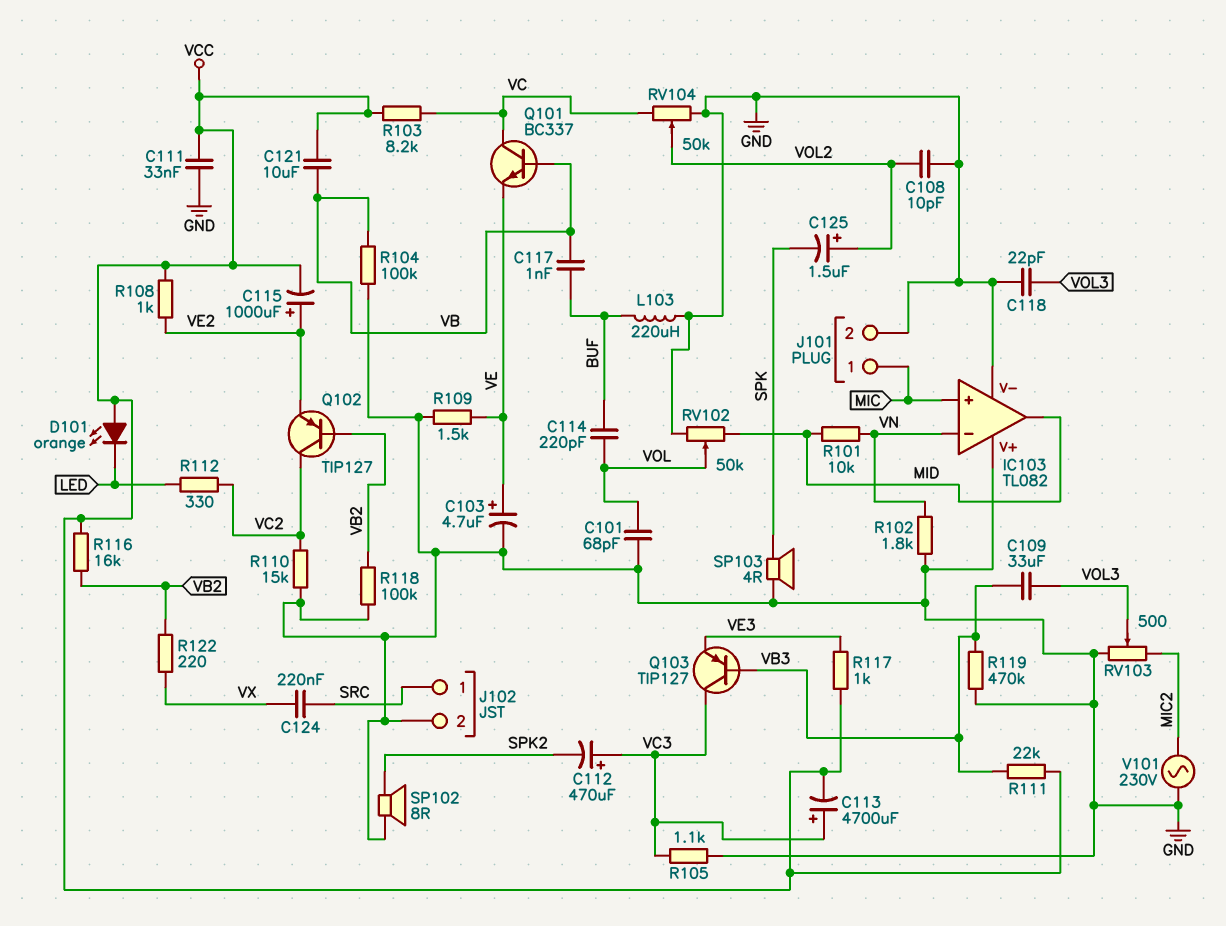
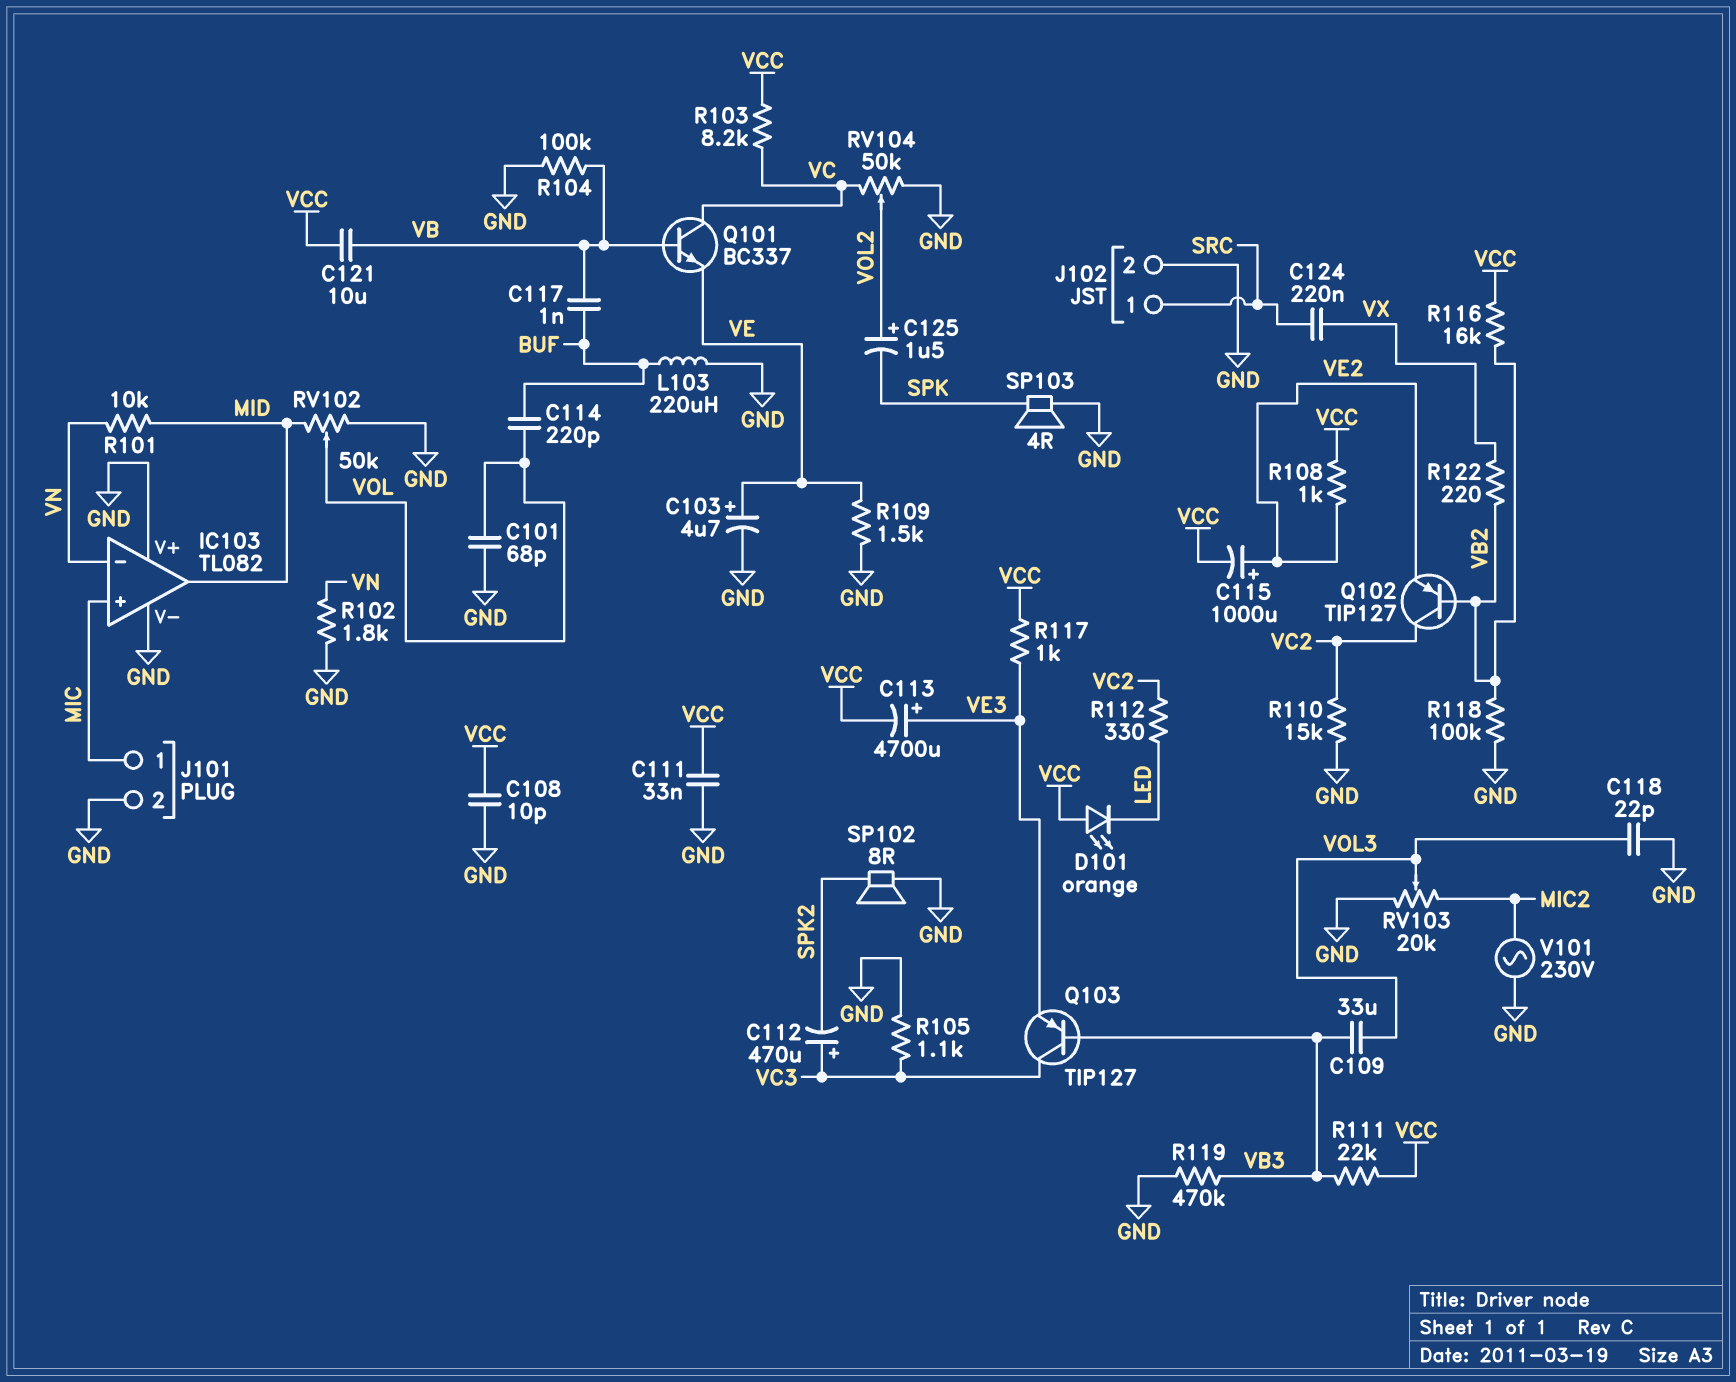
C108: 10pF (GND, VOL2) -> 10pF (GND, VCC)
C113: 4700uF (plus VC3, minus VCC) -> 4700uF (plus VE3, minus VCC)
RV103: 500 (GND, MIC2, wiper VOL3) -> 20k (GND, MIC2, wiper VOL3)

